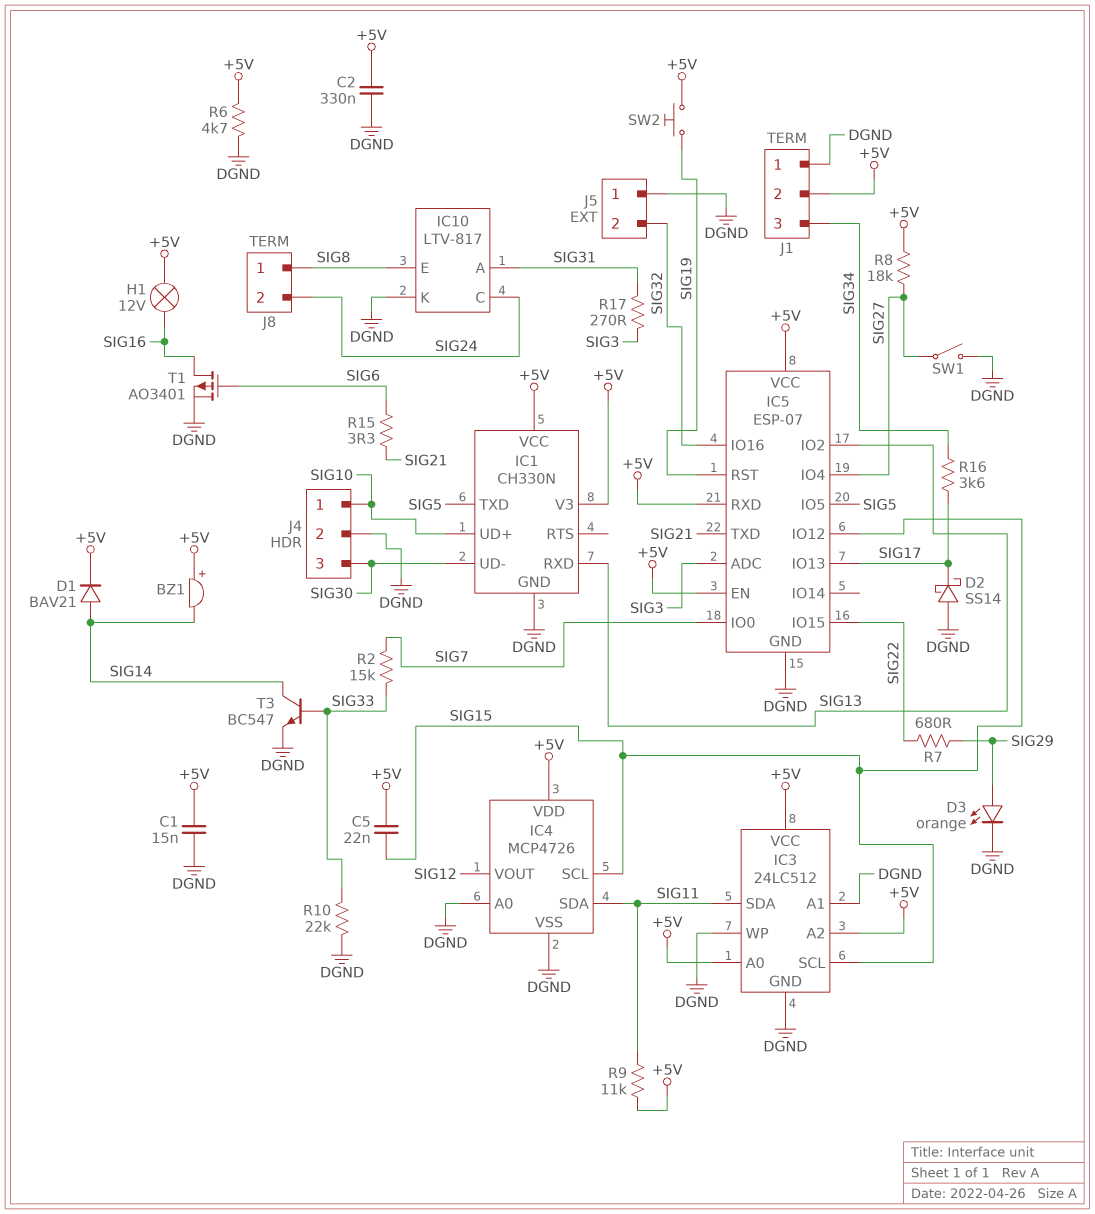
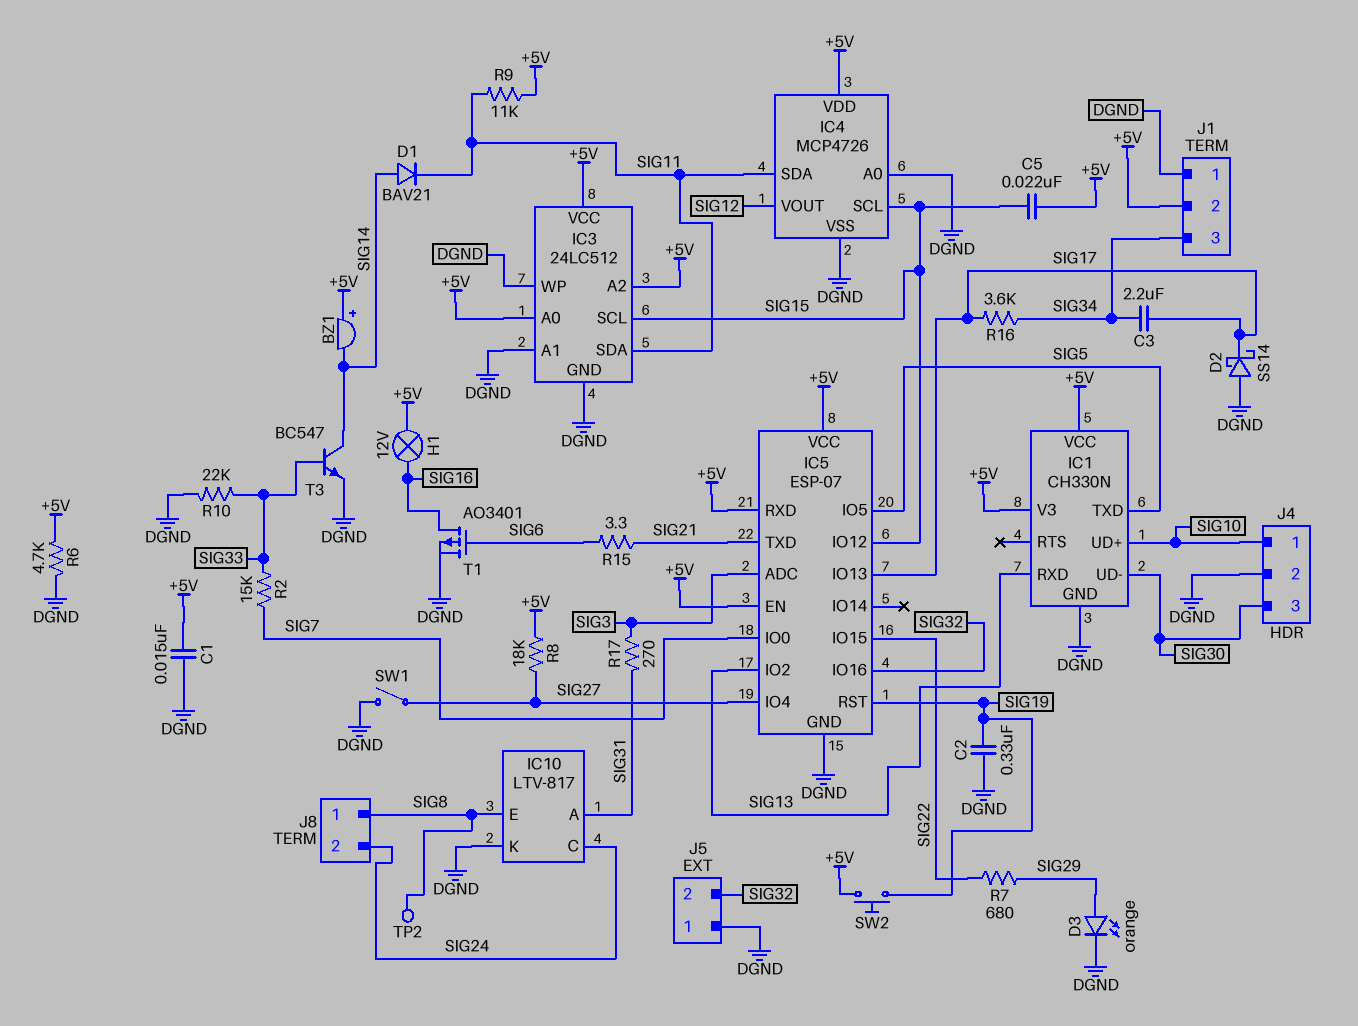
C2: 330nF (+5V, DGND) -> 330nF (DGND, SIG19)
C3: none -> 2.2uF (SIG17, SIG34)
D1: diode BAV21 (A SIG14, K +5V) -> diode BAV21 (A SIG14, K SIG11)
TP2: none -> test point (SIG8)

